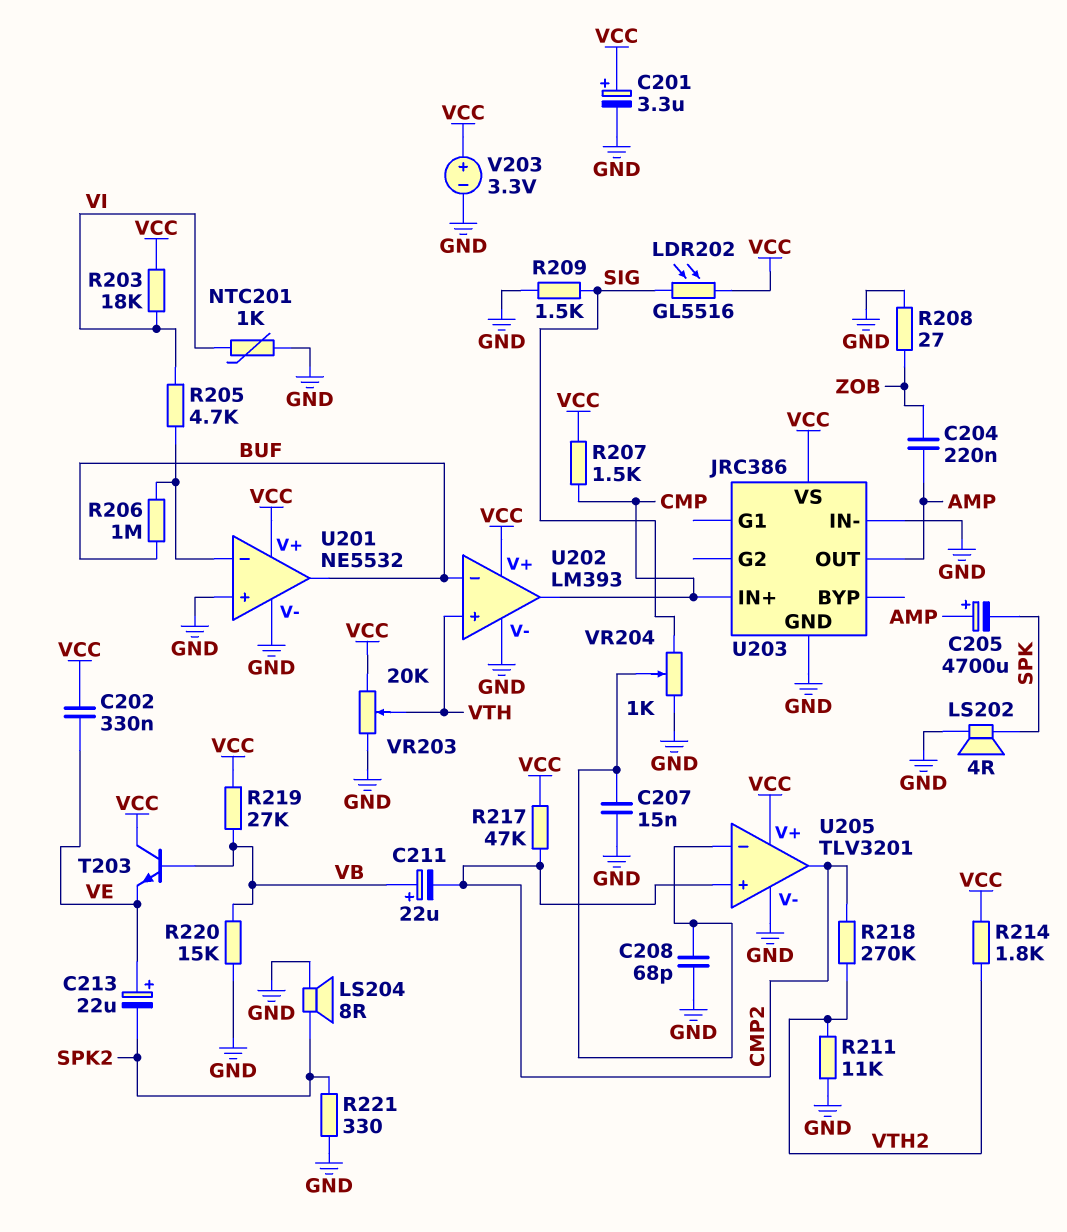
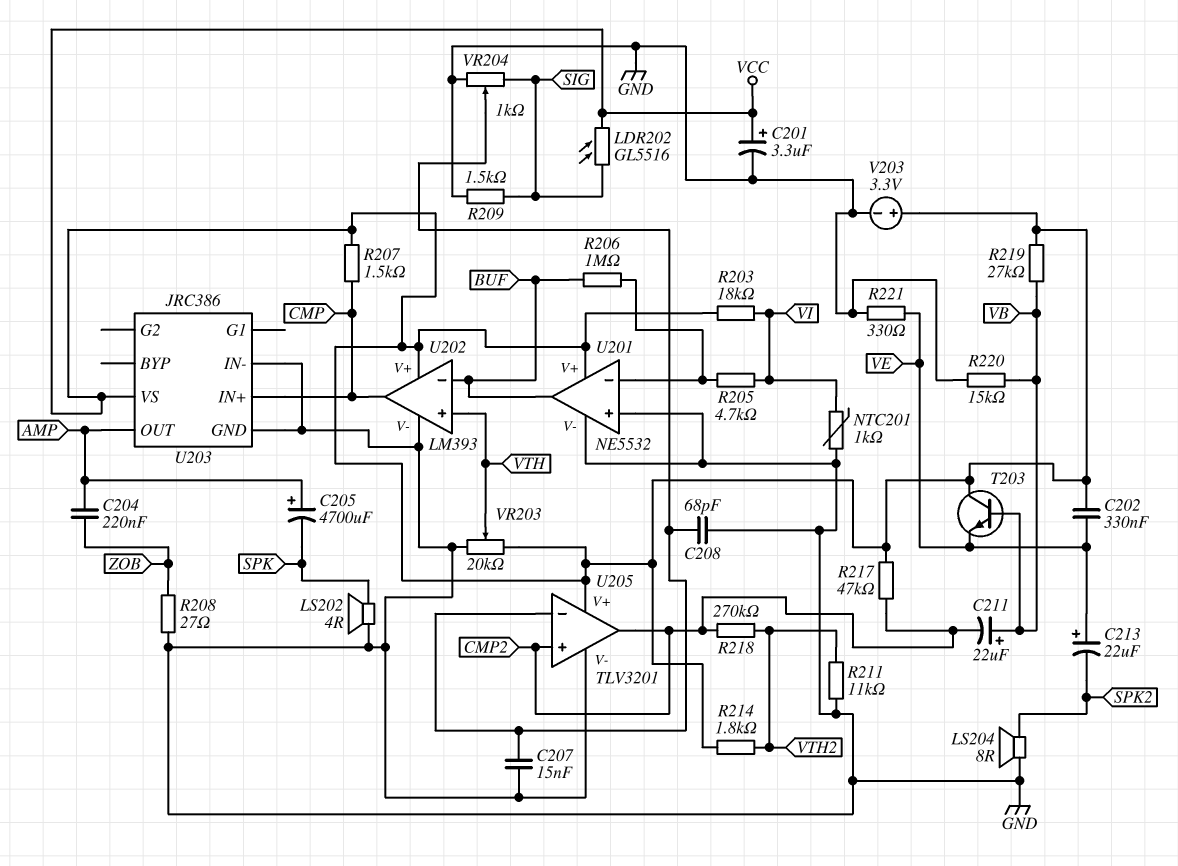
R221: 330 (GND, SPK2) -> 330 (GND, VE)

